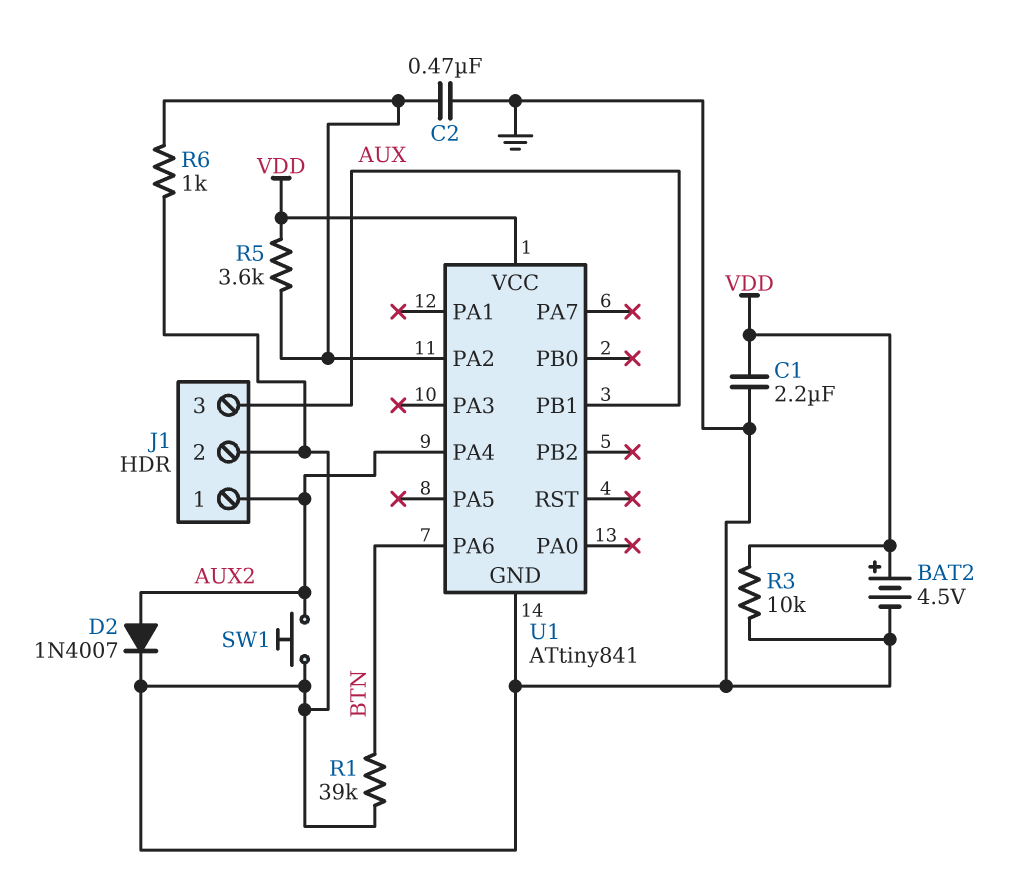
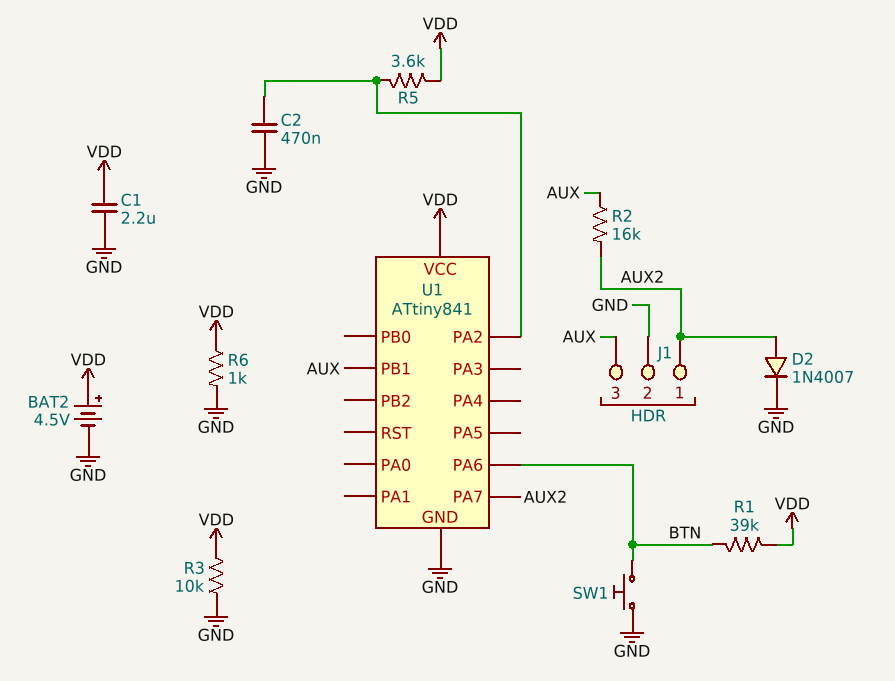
R1: 39k (BTN, GND) -> 39k (BTN, VDD)
R2: none -> 16k (AUX, AUX2)
R6: 1k (GND, U1/PA2) -> 1k (GND, VDD)
SW1: button (AUX2, GND) -> button (BTN, GND)
U1 pin PA4: AUX2 -> none
U1 pin PA7: none -> AUX2

